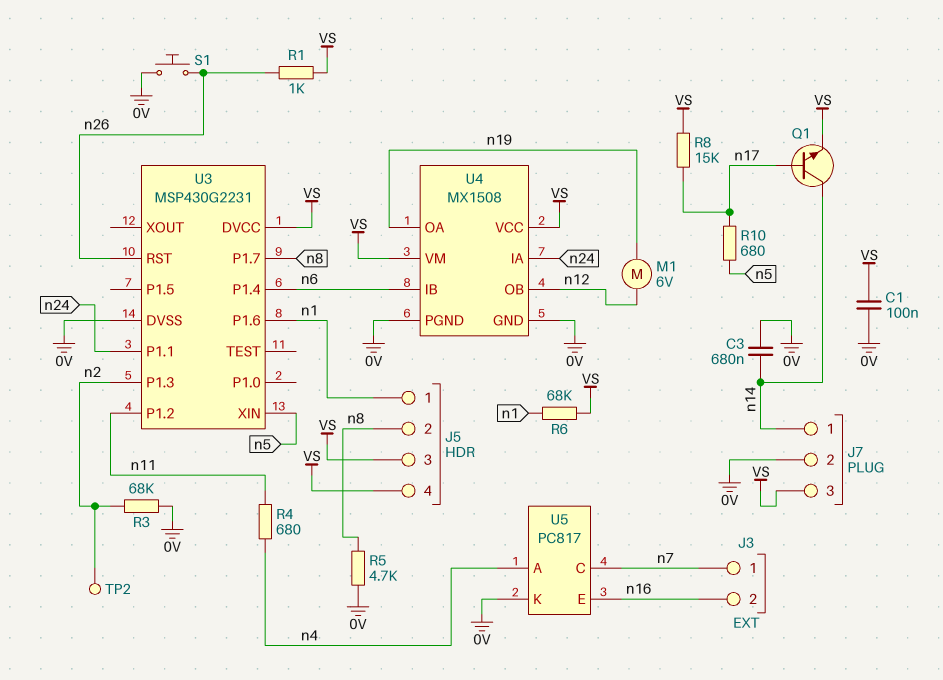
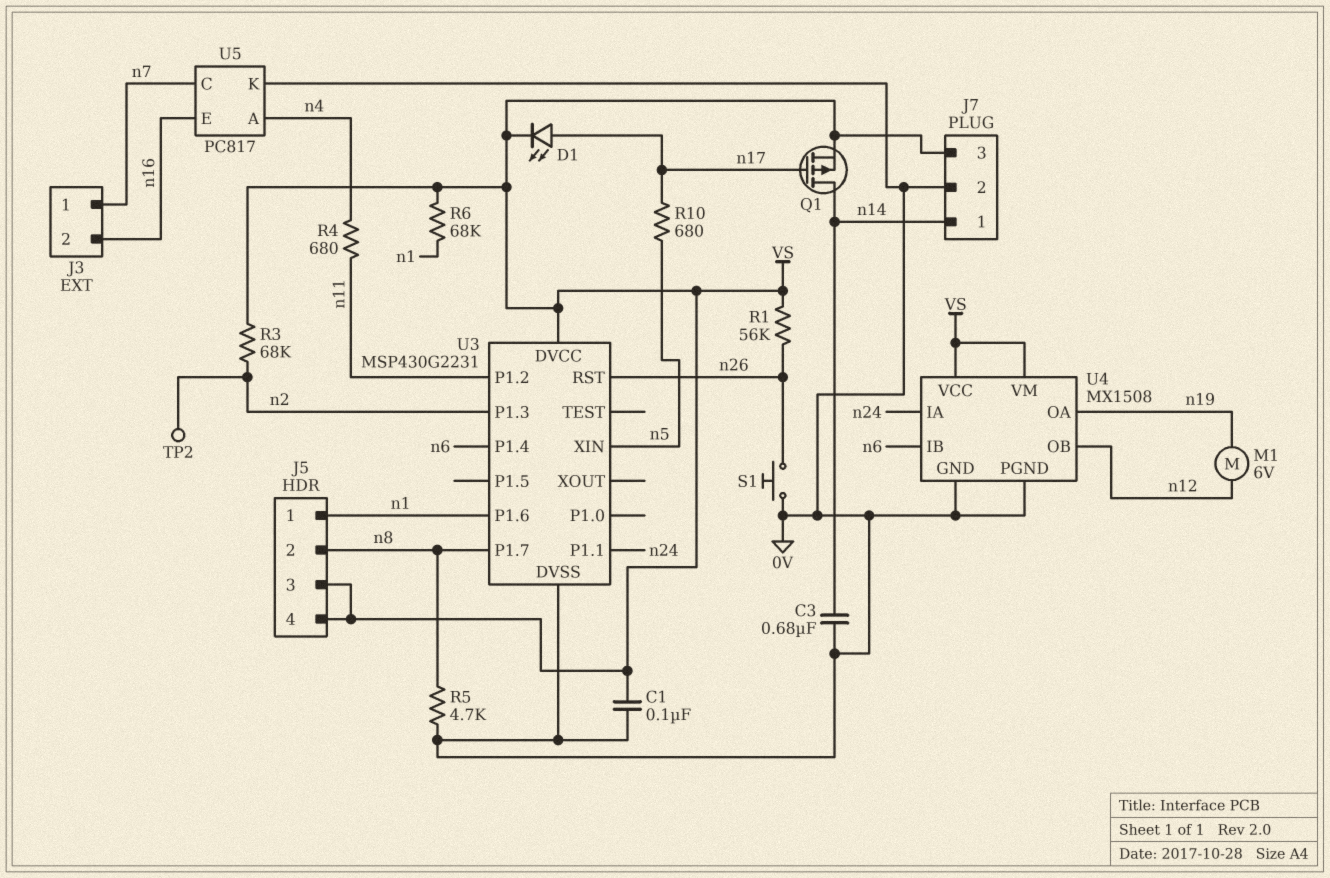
D1: none -> LED (A n17, K VS)
Q1: NPN (B n17, C n14, E VS) -> PMOS (G n17, D n14, S VS)
R1: 1k (VS, n26) -> 56k (VS, n26)
R3: 68k (0V, n2) -> 68k (VS, n2)
R8: 15k (VS, n17) -> none

